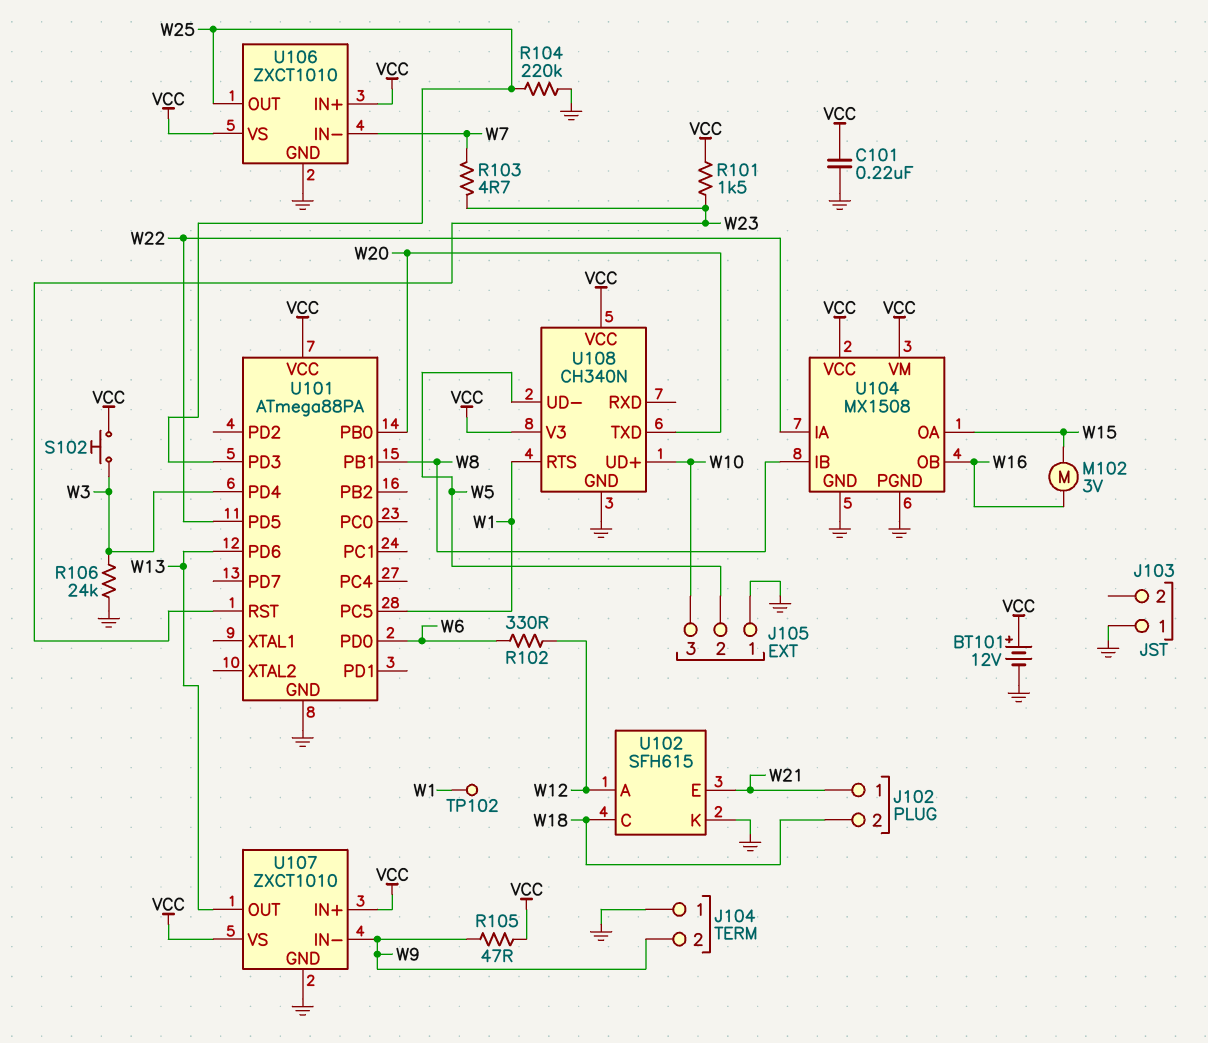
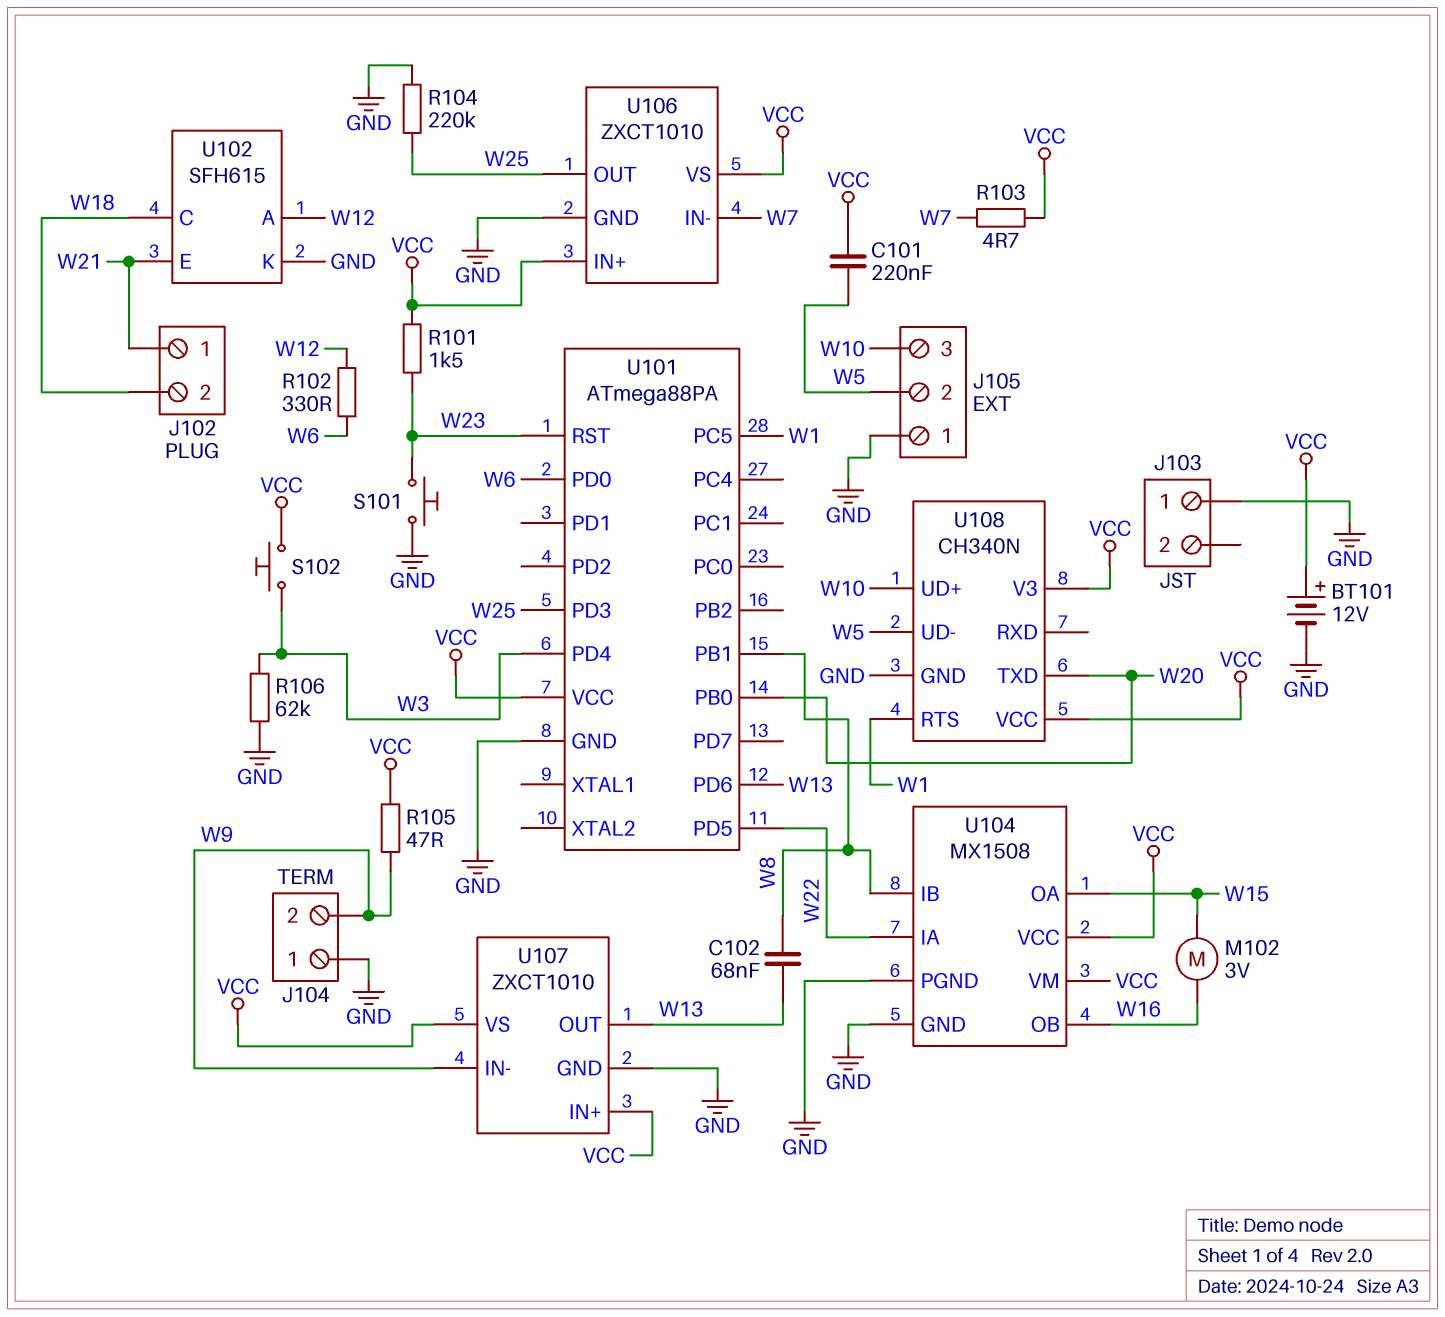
C101: 220nF (GND, VCC) -> 220nF (VCC, W5)
C102: none -> 68nF (W8, W13)
R103: 4.7 (W7, W23) -> 4.7 (VCC, W7)
R106: 24k (GND, W3) -> 62k (GND, W3)
S101: none -> button (GND, W23)
TP102: test point (W1) -> none

